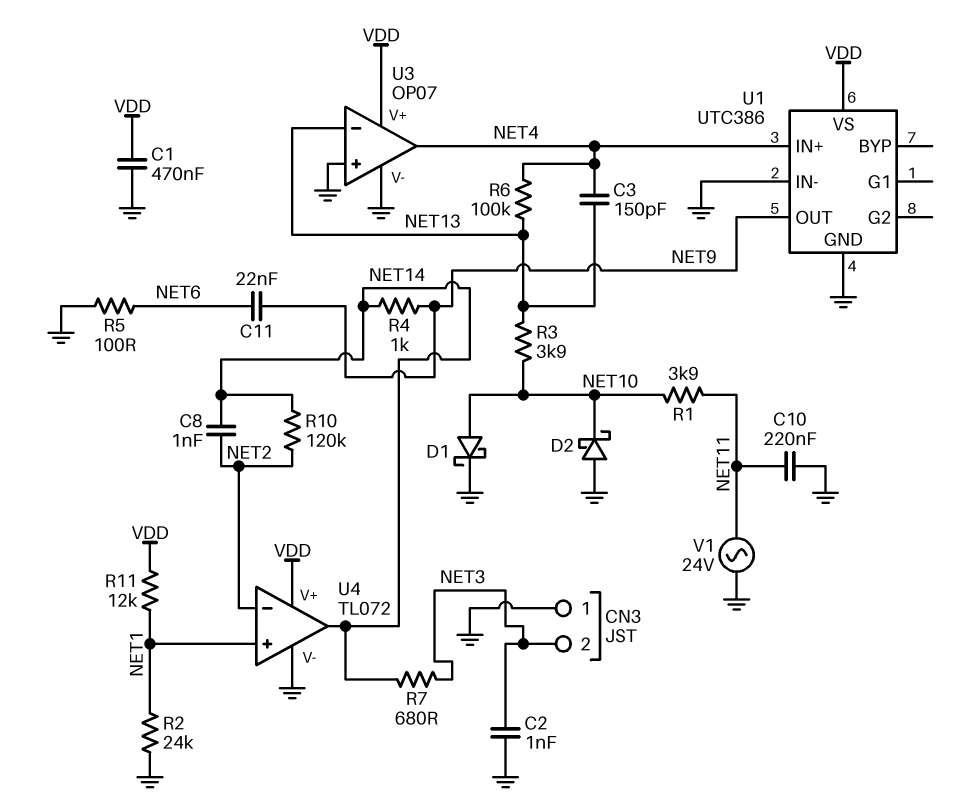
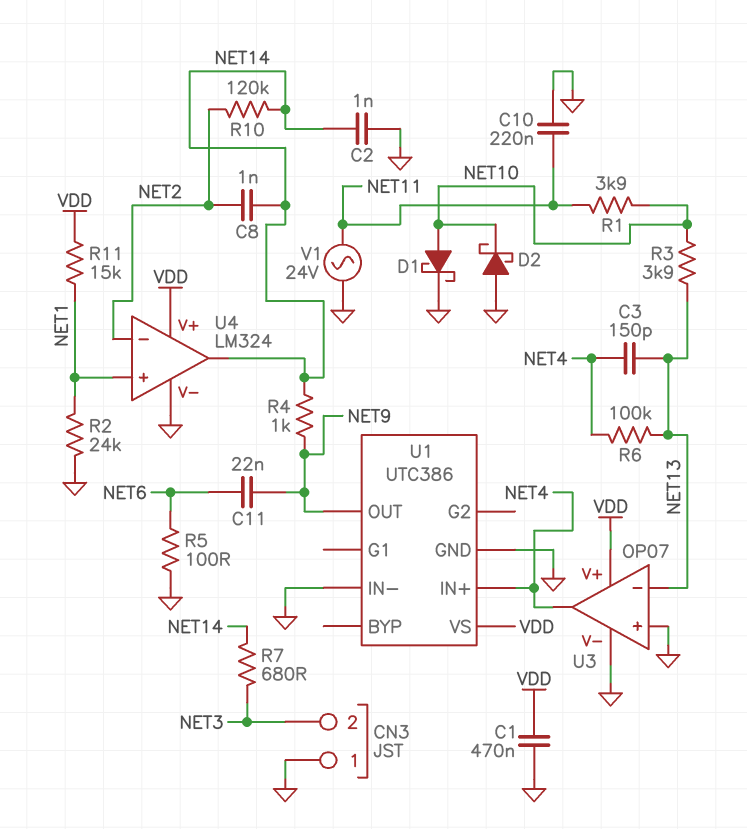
C2: 1nF (GND, NET3) -> 1nF (GND, NET14)
R11: 12k (NET1, VDD) -> 15k (NET1, VDD)
U4: TL072 -> LM324

